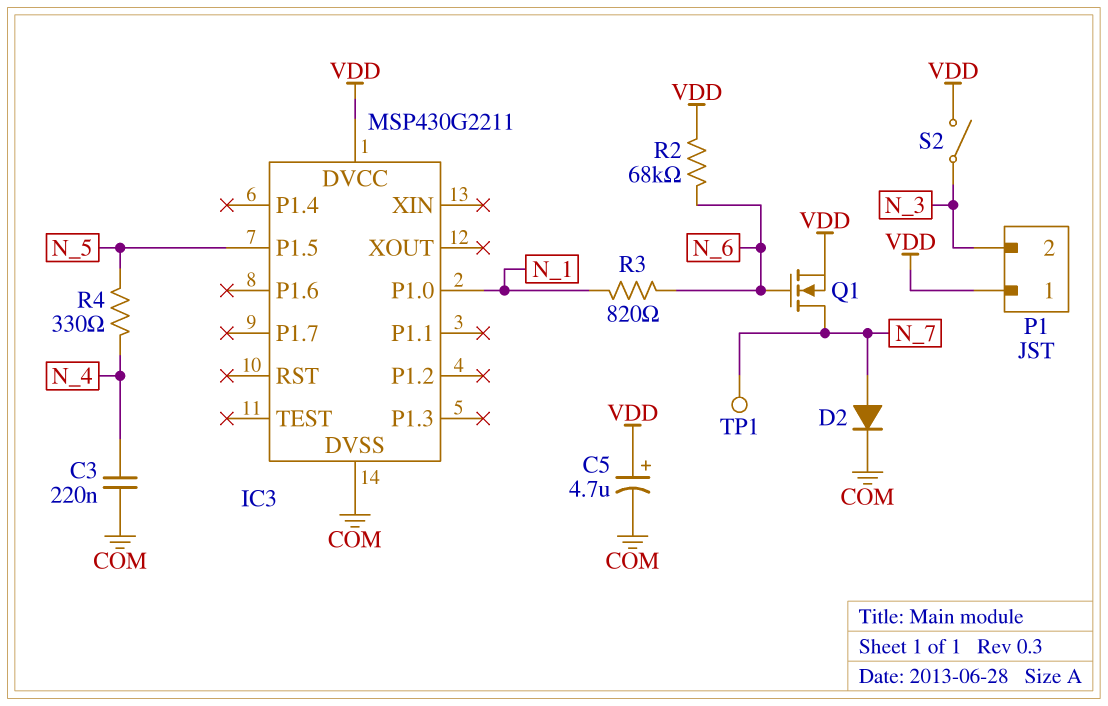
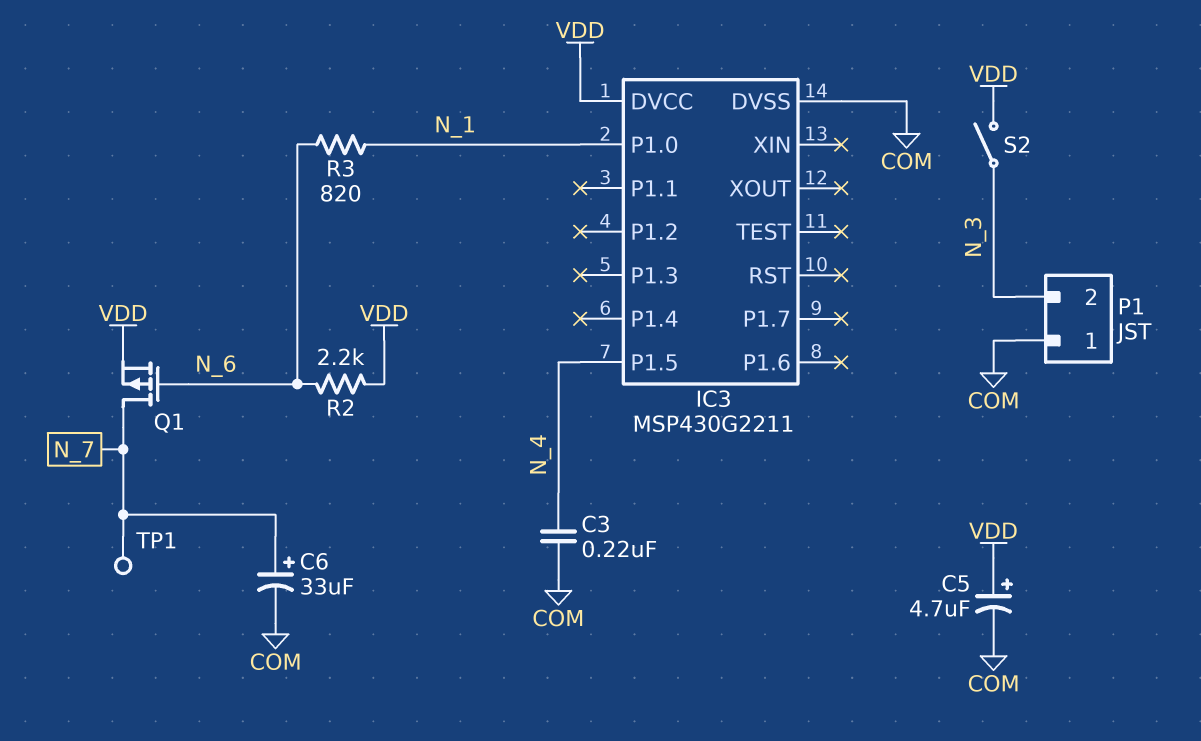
C6: none -> 33uF (plus N_7, minus COM)
D2: diode (A N_7, K COM) -> none
IC3 pin P1.5: N_5 -> N_4
P1 pin 1: VDD -> COM
Q1: NMOS (G N_6, D N_7, S VDD) -> PMOS (G N_6, D N_7, S VDD)
R2: 68k (N_6, VDD) -> 2.2k (N_6, VDD)
R4: 330 (N_4, N_5) -> none

